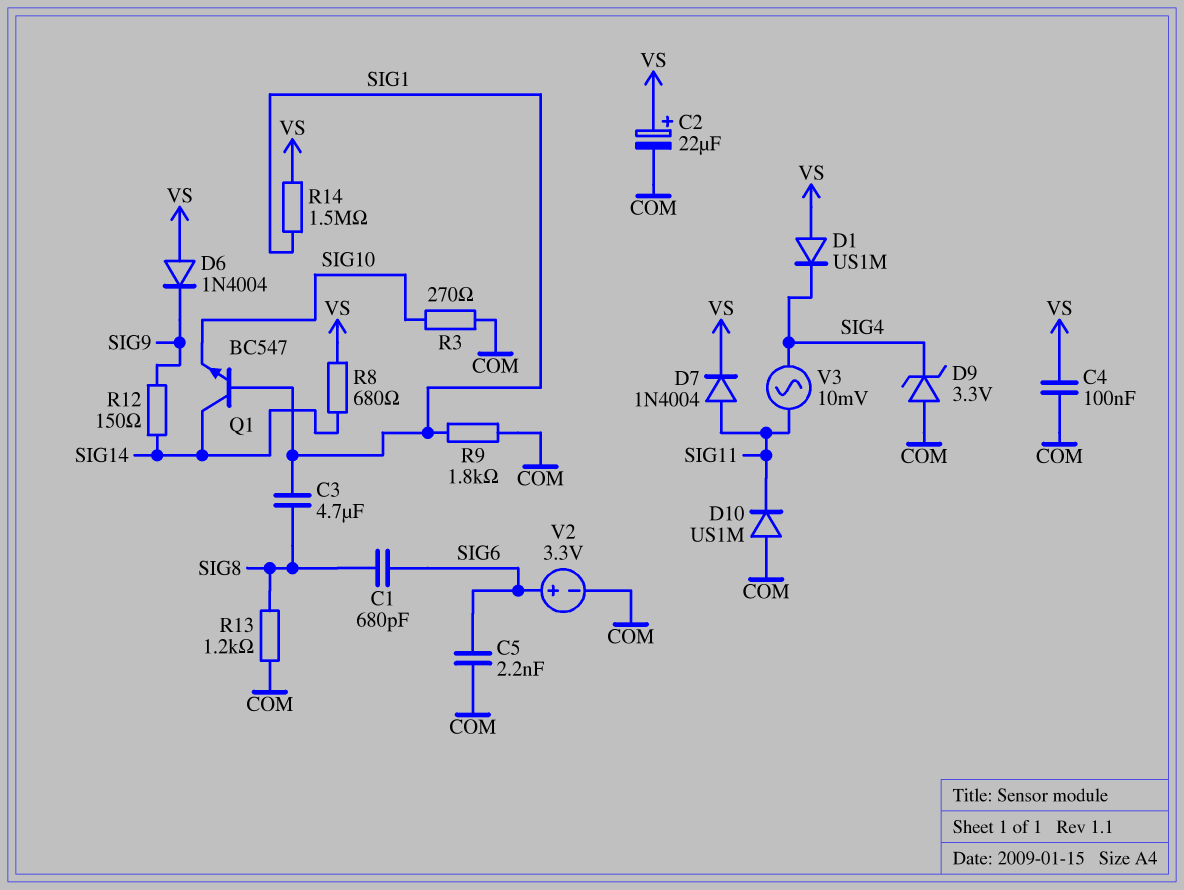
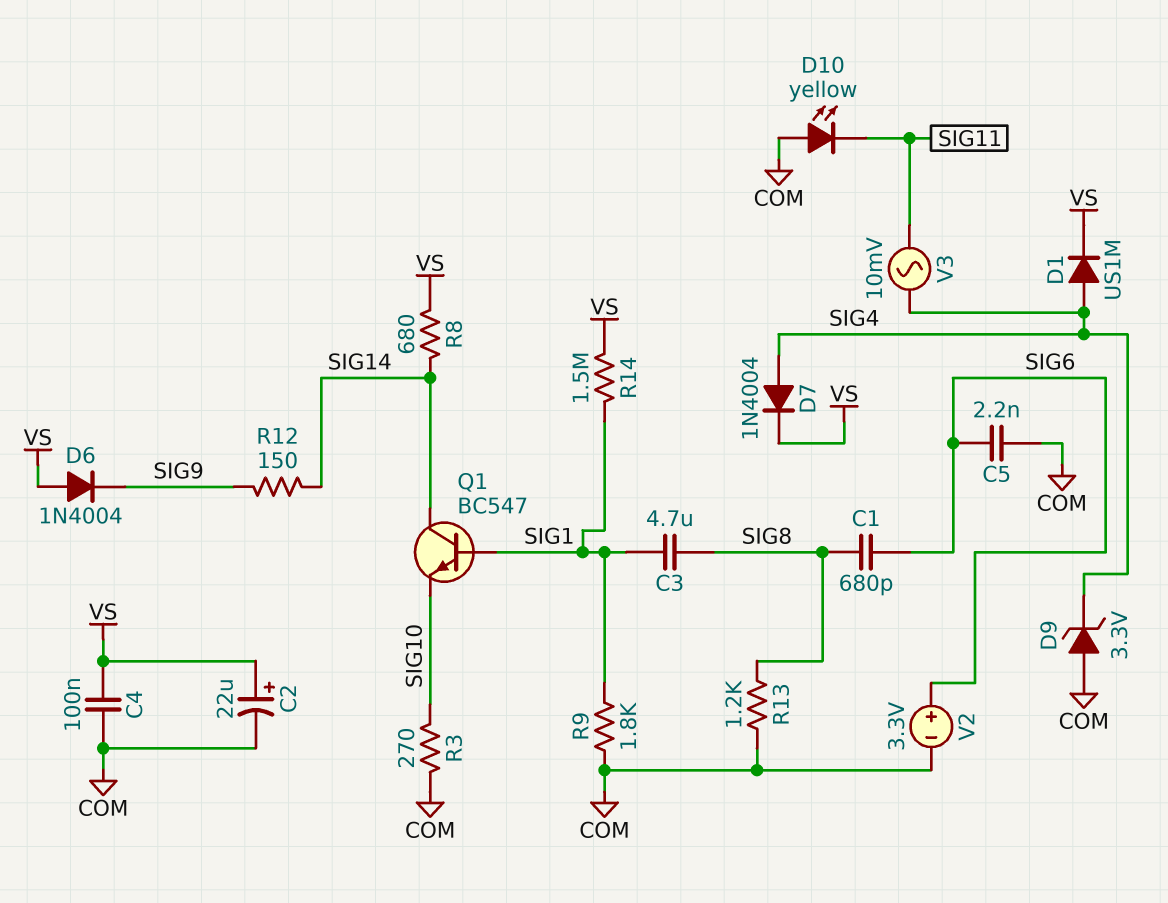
D1: diode US1M (A VS, K SIG4) -> diode US1M (A SIG4, K VS)
D7: diode 1N4004 (A SIG11, K VS) -> diode 1N4004 (A SIG4, K VS)
D10: diode US1M (A COM, K SIG11) -> LED yellow (A COM, K SIG11)

